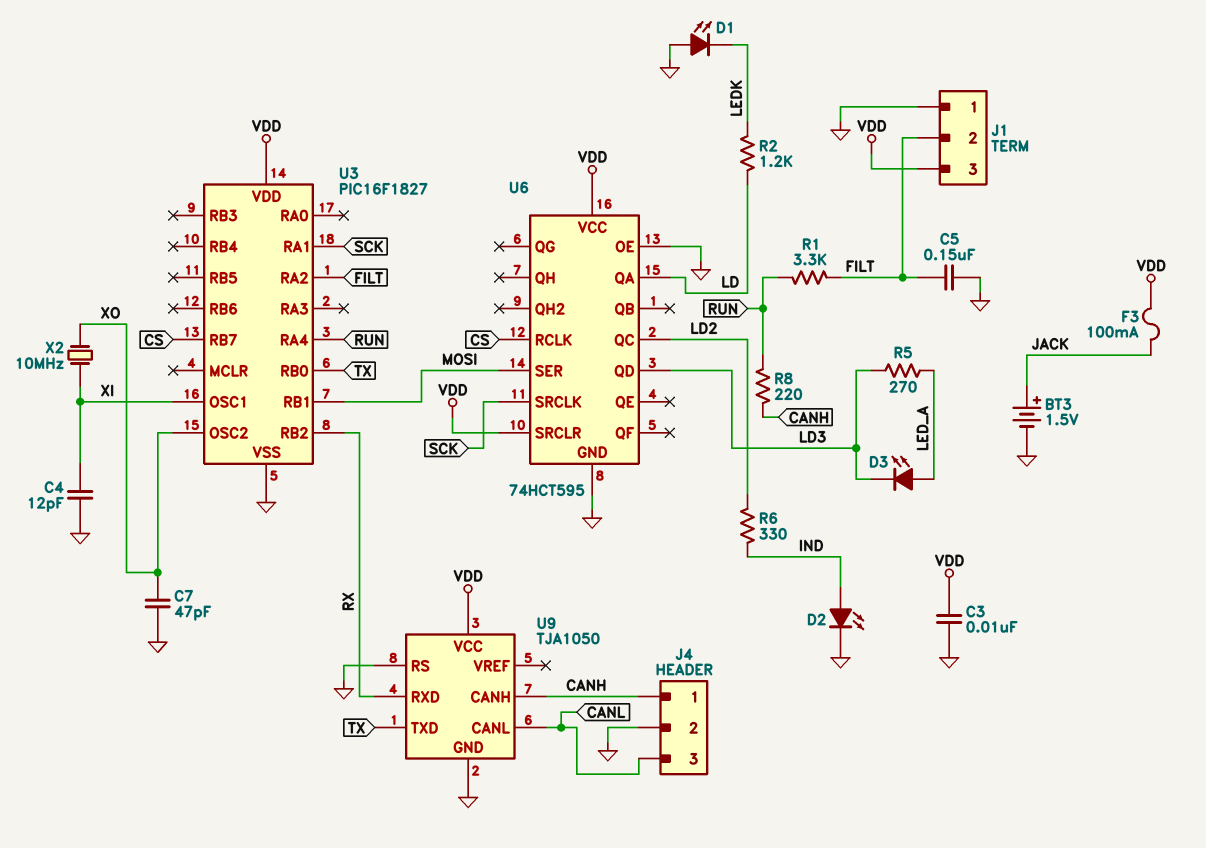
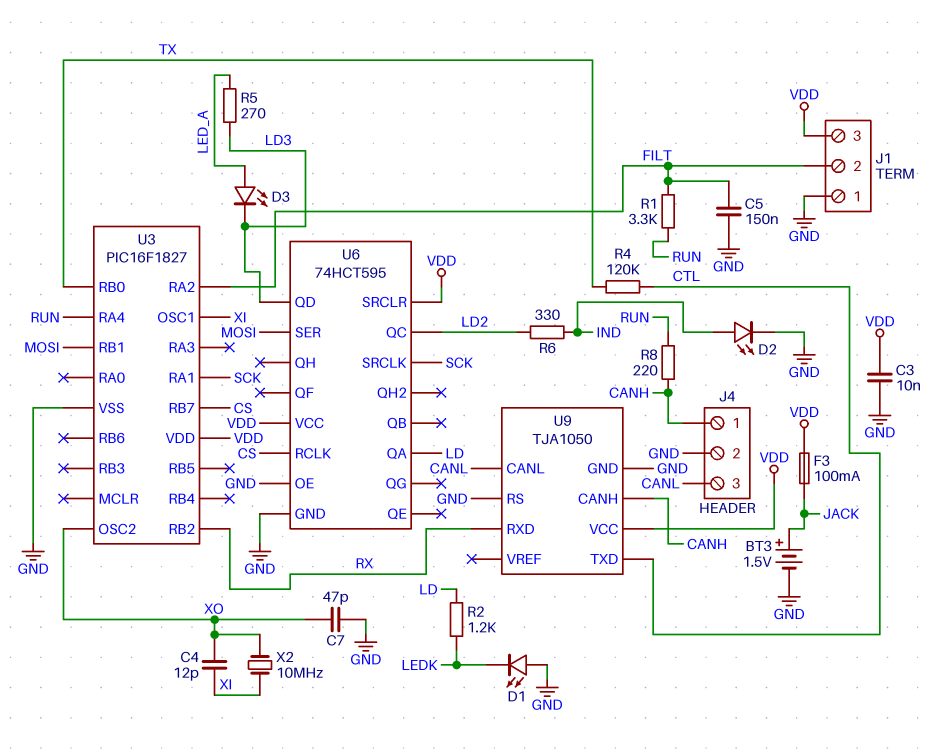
C4: 12pF (GND, XI) -> 12pF (XI, XO)
R4: none -> 120k (CTL, TX)
U9 pin TXD: TX -> CTL

